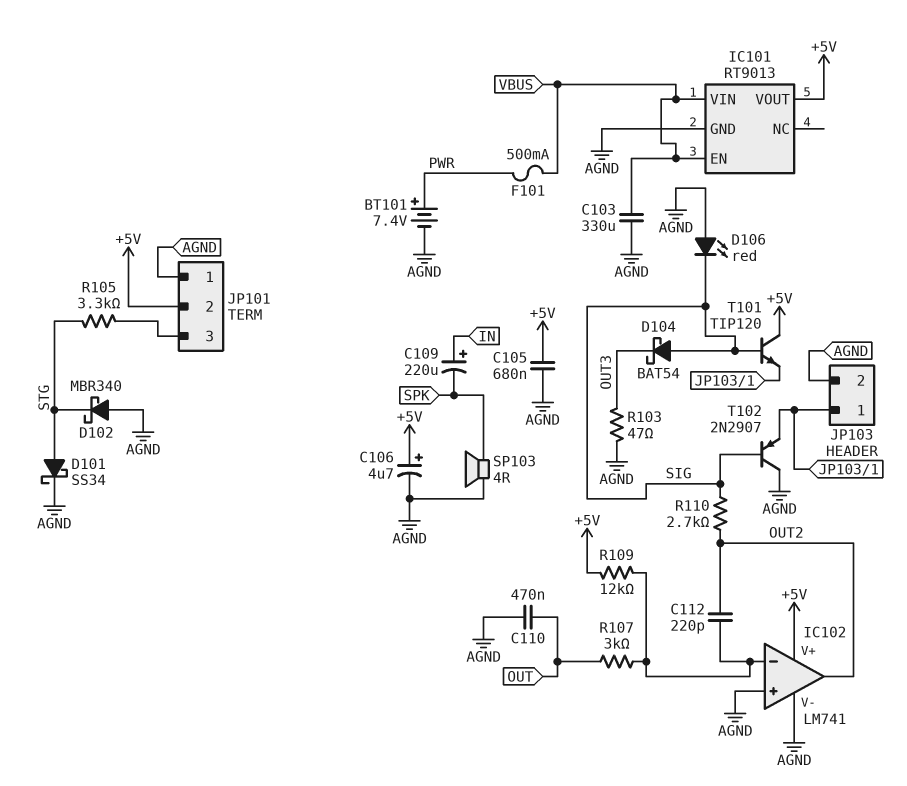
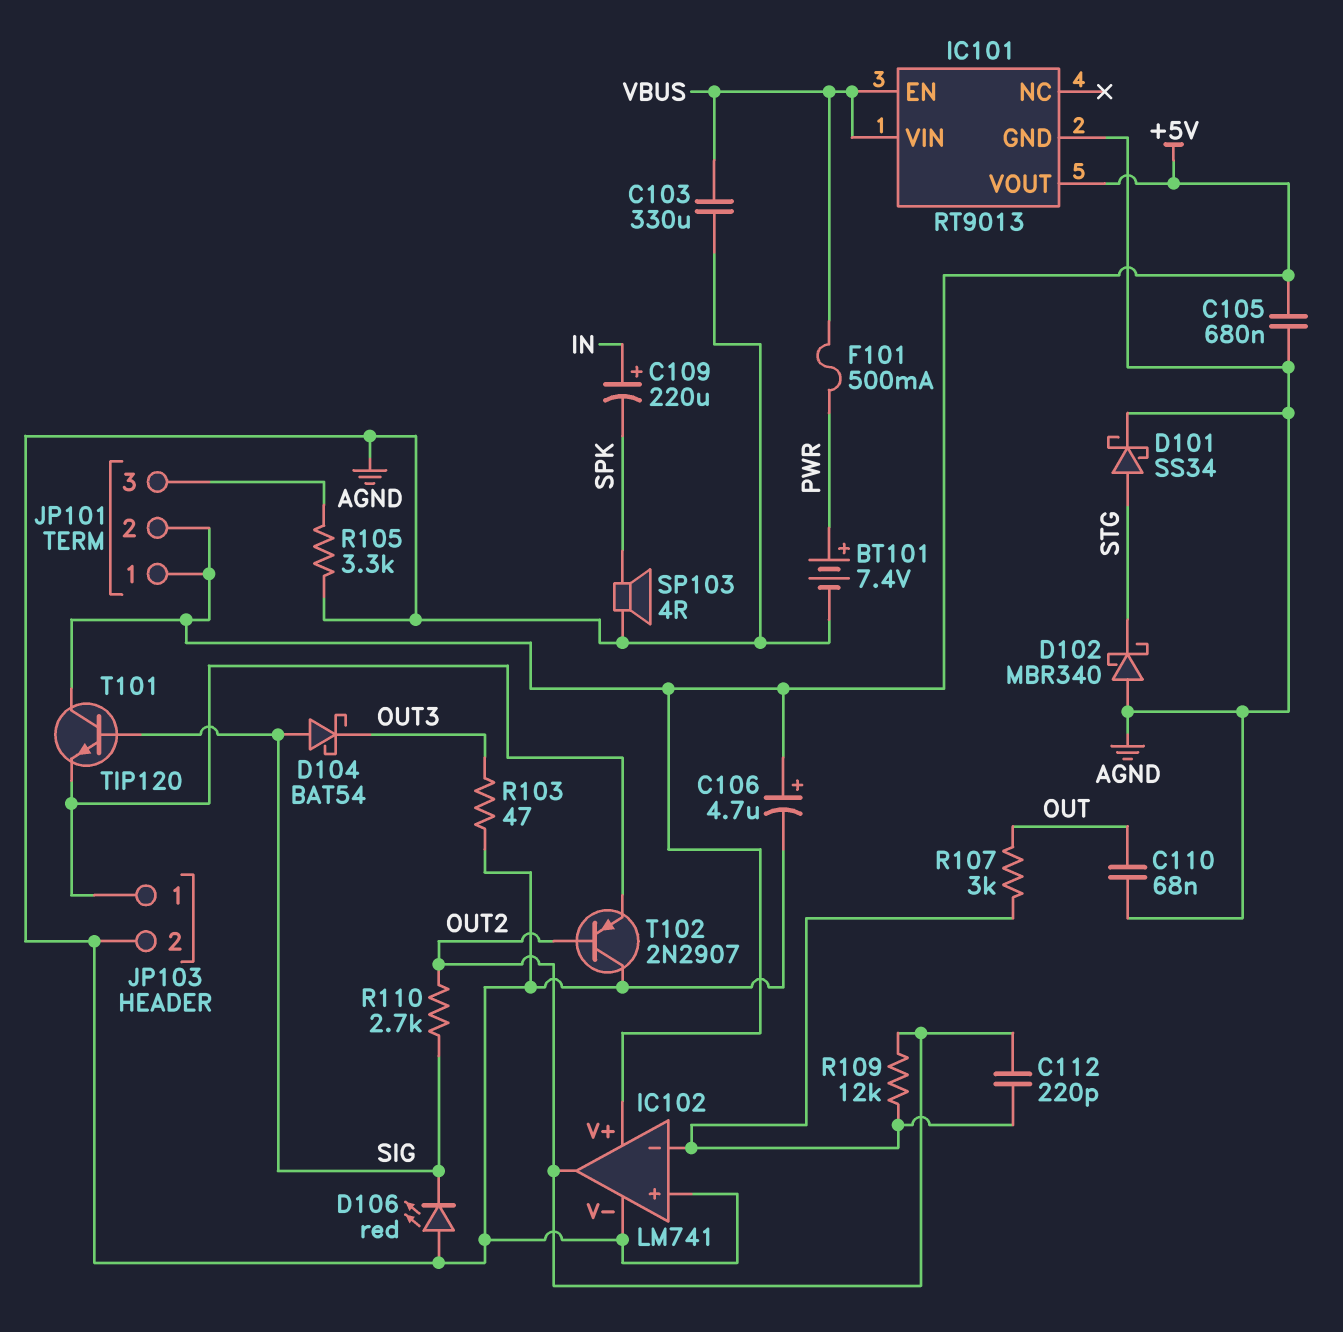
C110: 470nF (AGND, OUT) -> 68nF (AGND, OUT)
JP101 pin 1: AGND -> +5V
R105: 3.3k (JP101/3, STG) -> 3.3k (AGND, JP101/3)
R109: 12k (+5V, IC102/in-) -> 12k (IC102/in-, OUT2)
T102: PNP 2N2907 (B SIG, C AGND, E JP103/1) -> PNP 2N2907 (B OUT2, C AGND, E JP103/1)

